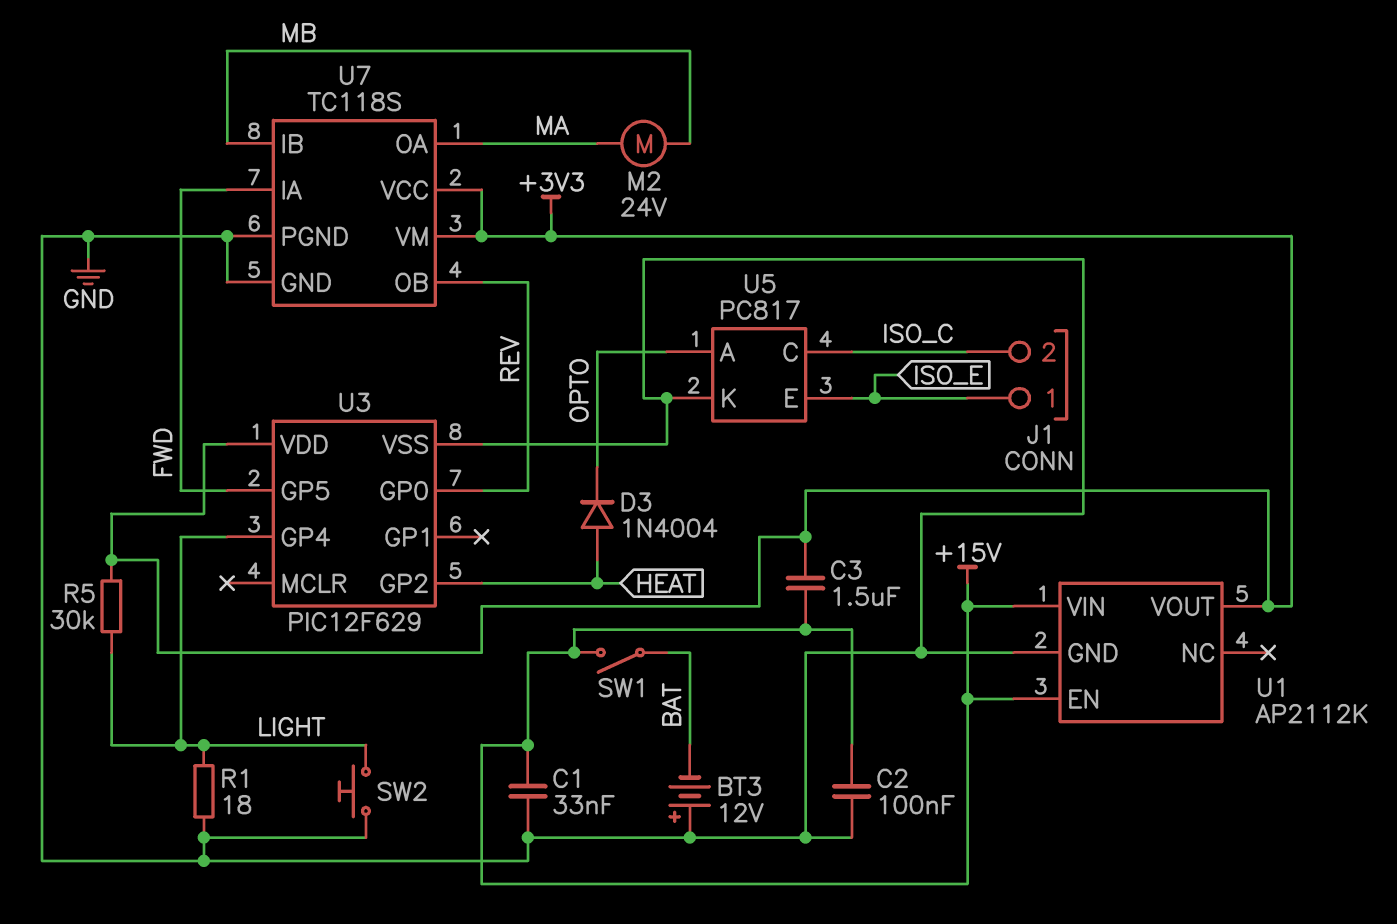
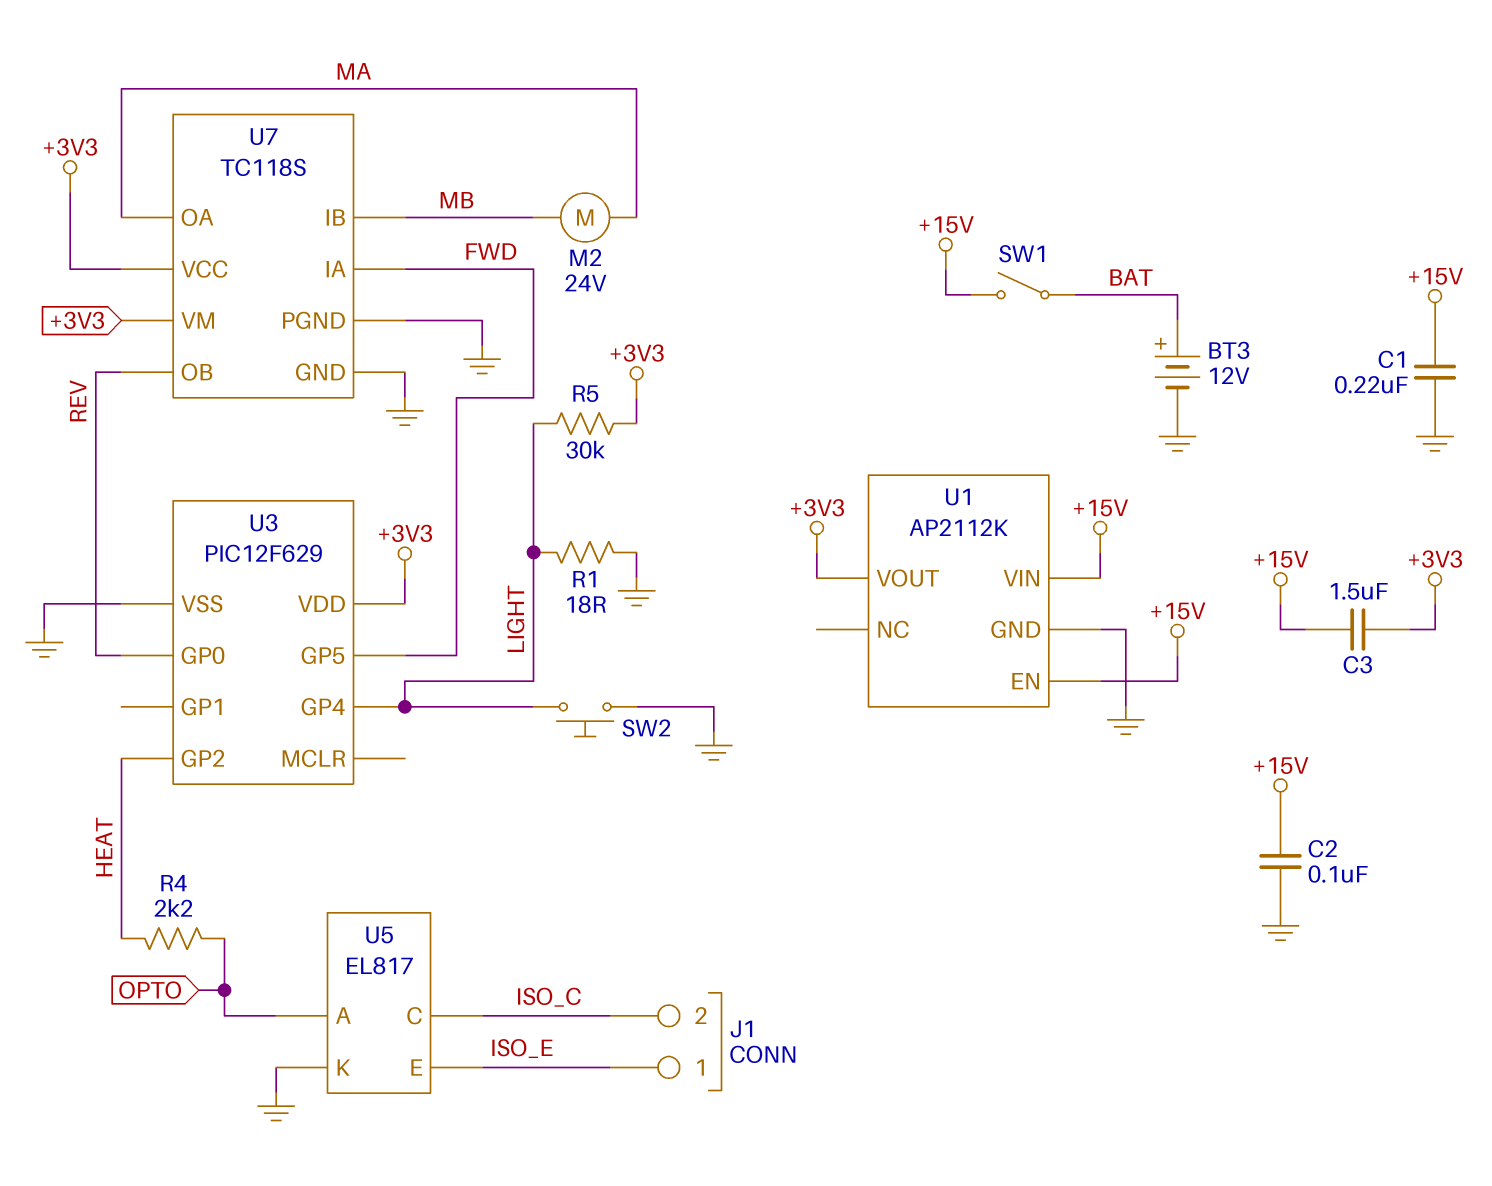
BT3: 12V (plus GND, minus BAT) -> 12V (plus BAT, minus GND)
C1: 33nF (+15V, GND) -> 220nF (+15V, GND)
D3: diode 1N4004 (A HEAT, K OPTO) -> none
R4: none -> 2.2k (HEAT, OPTO)
U5: PC817 -> EL817

